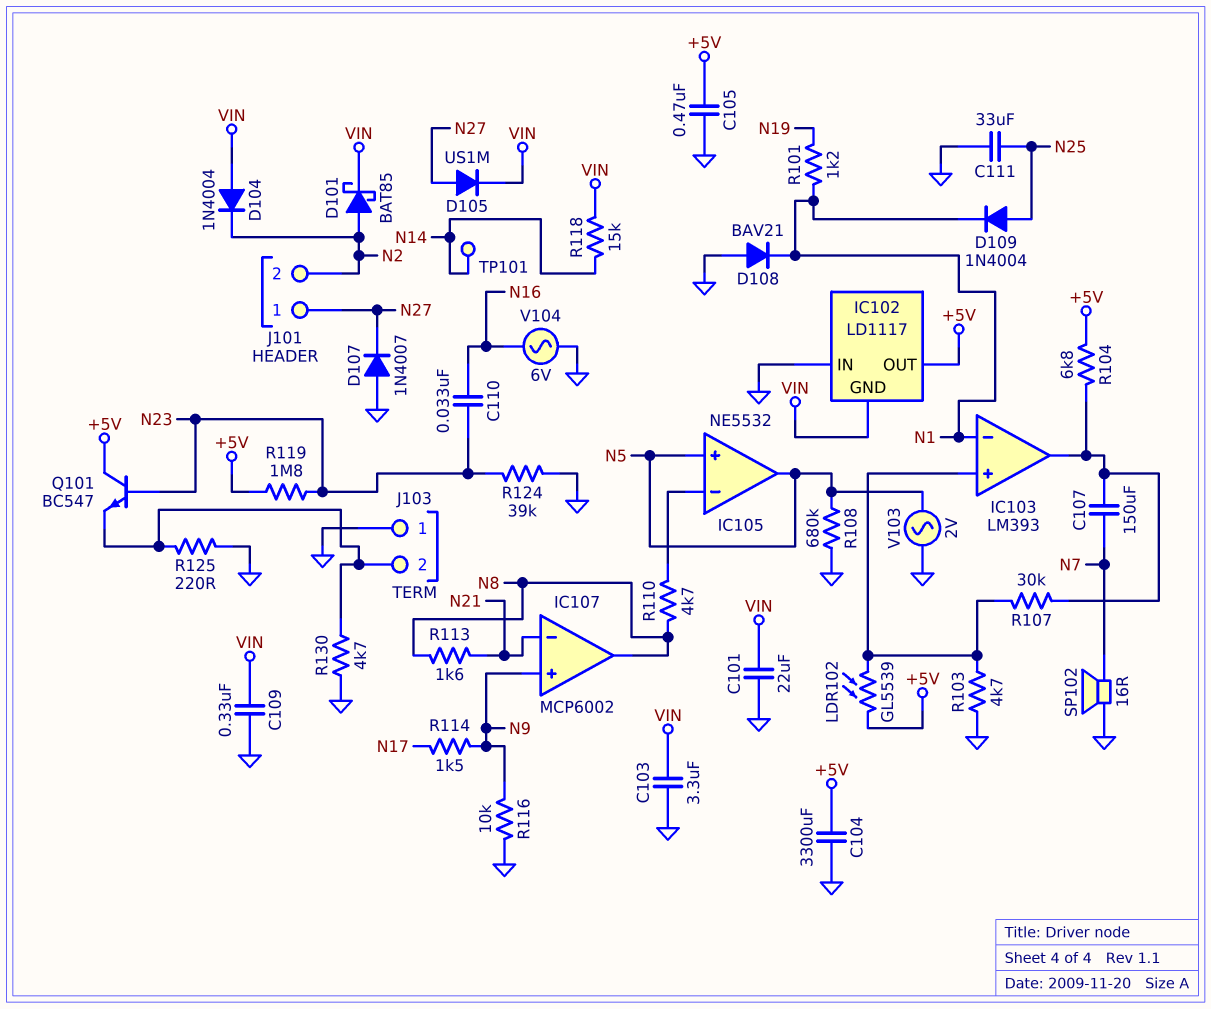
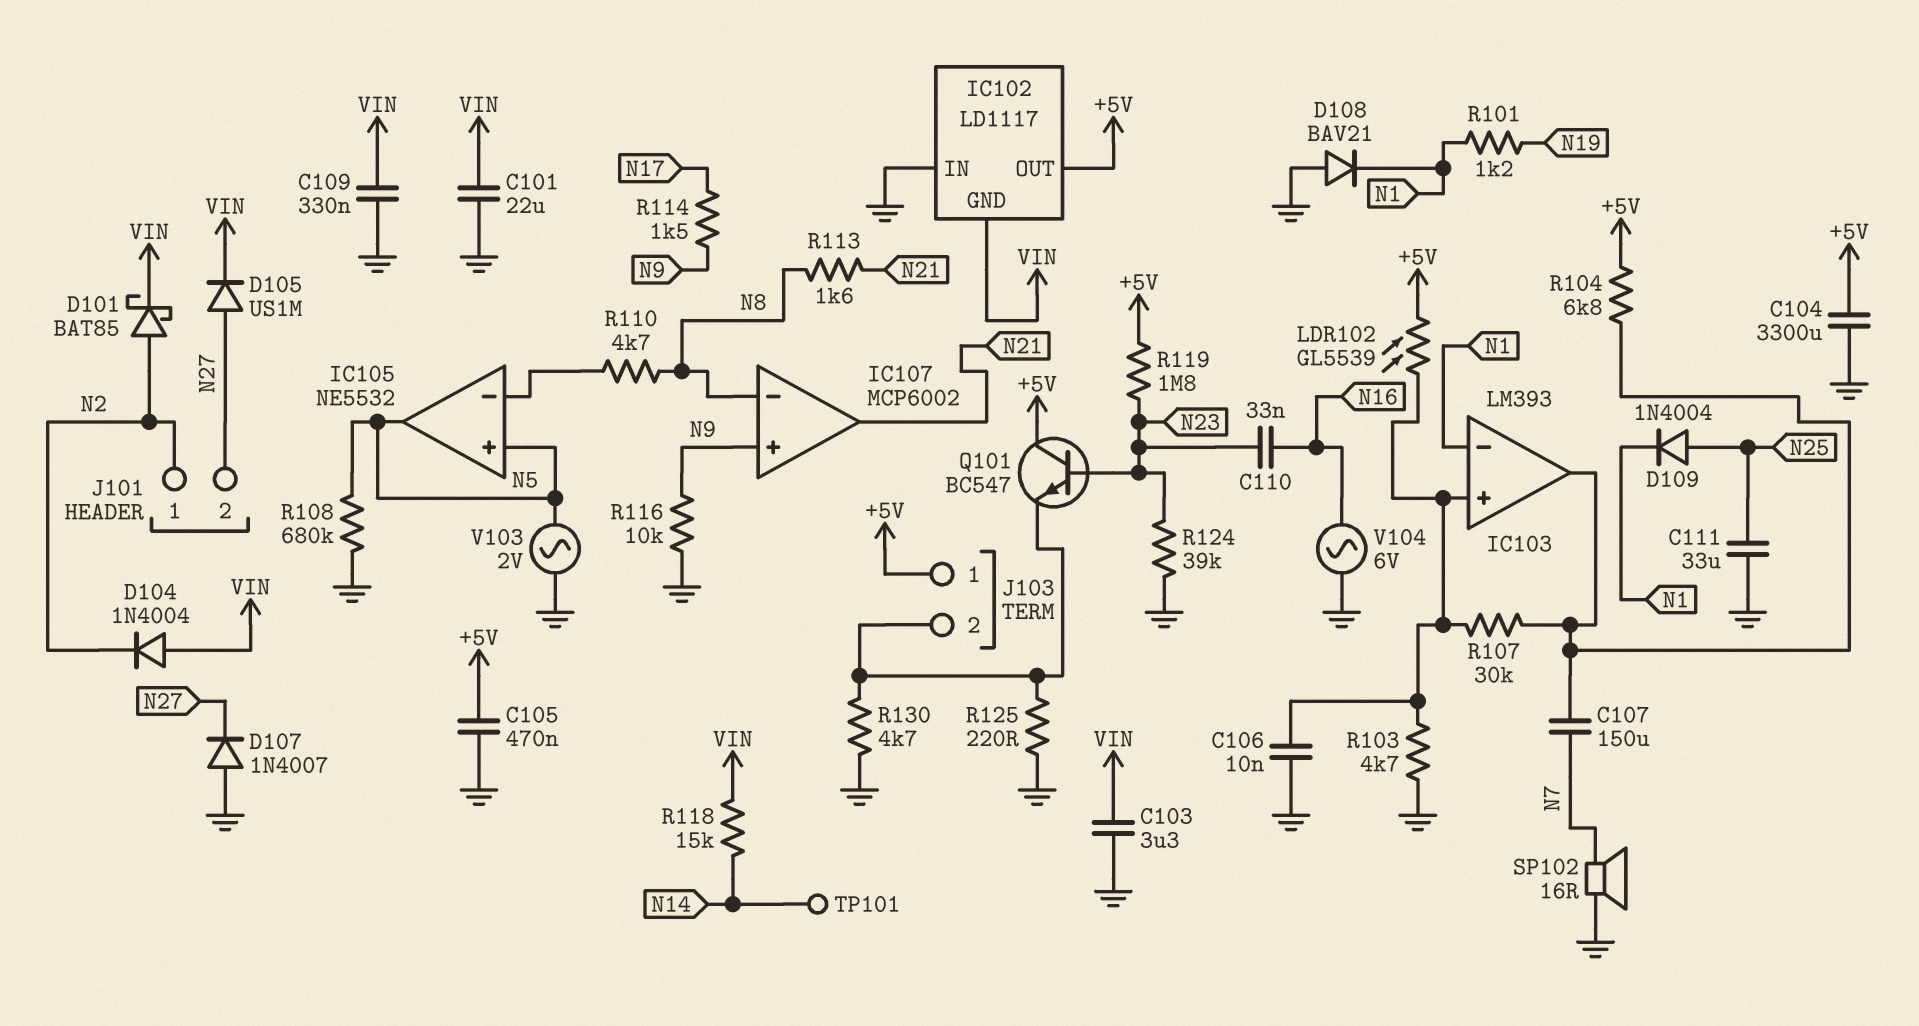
C106: none -> 10nF (GND, IC103/in+)
IC107 pin in-: N21 -> N8
IC107 pin out: N8 -> N21
J101 pin 1: N27 -> N2
J101 pin 2: N2 -> N27
J103 pin 1: GND -> +5V

